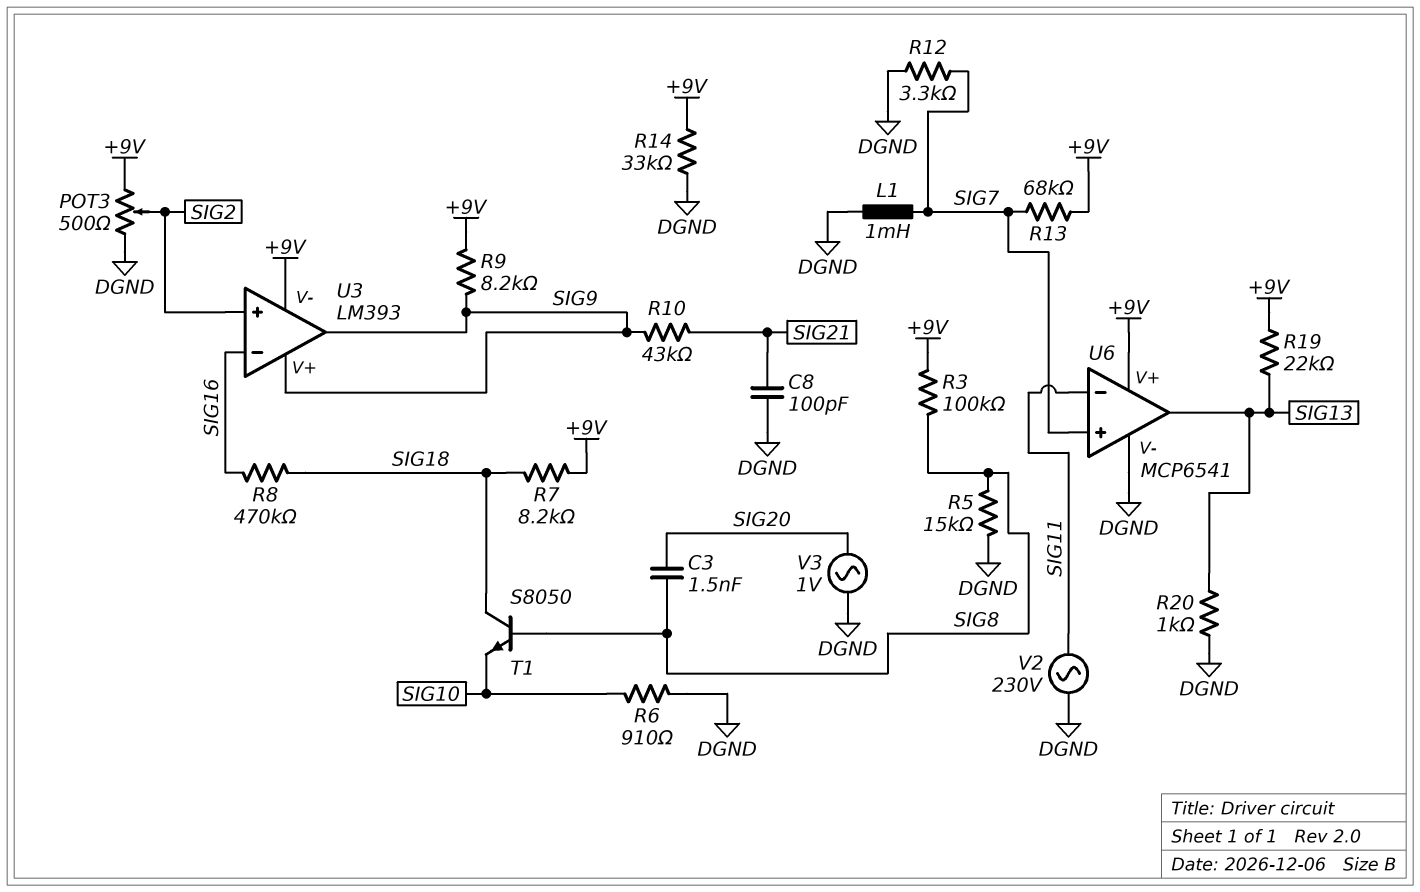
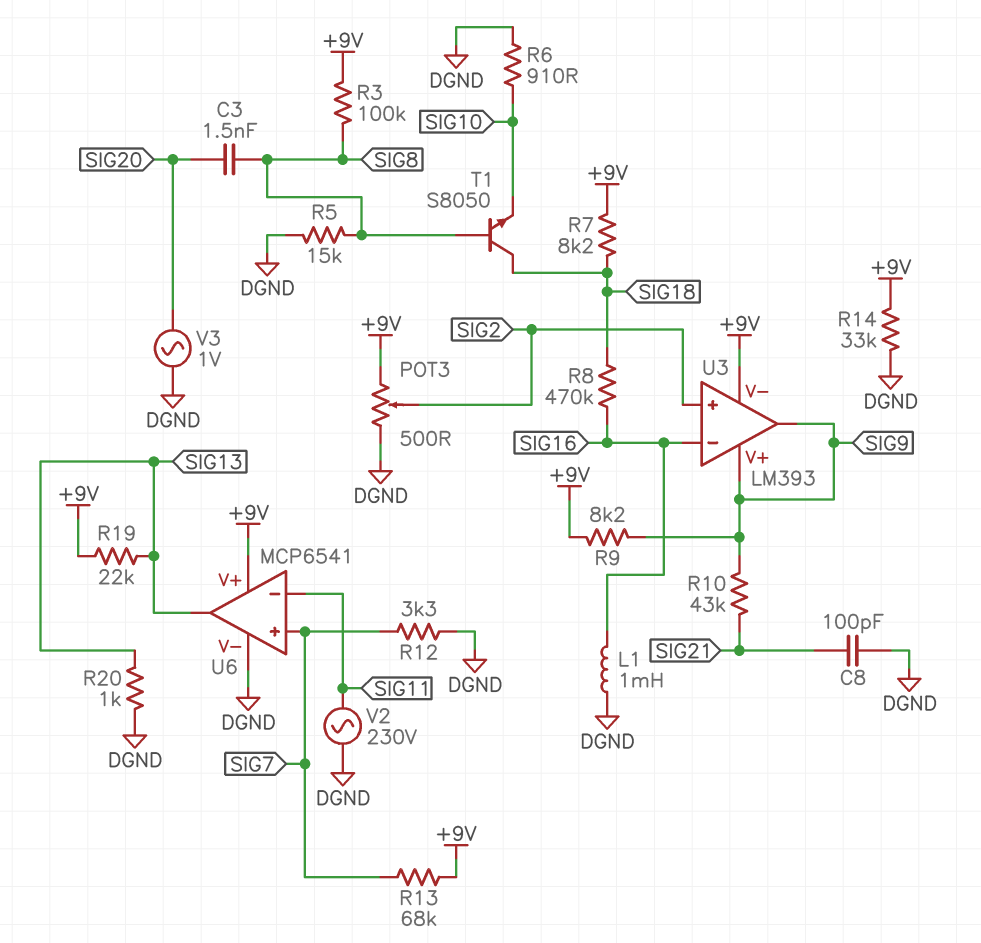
L1: 1mH (DGND, SIG7) -> 1mH (DGND, SIG16)

